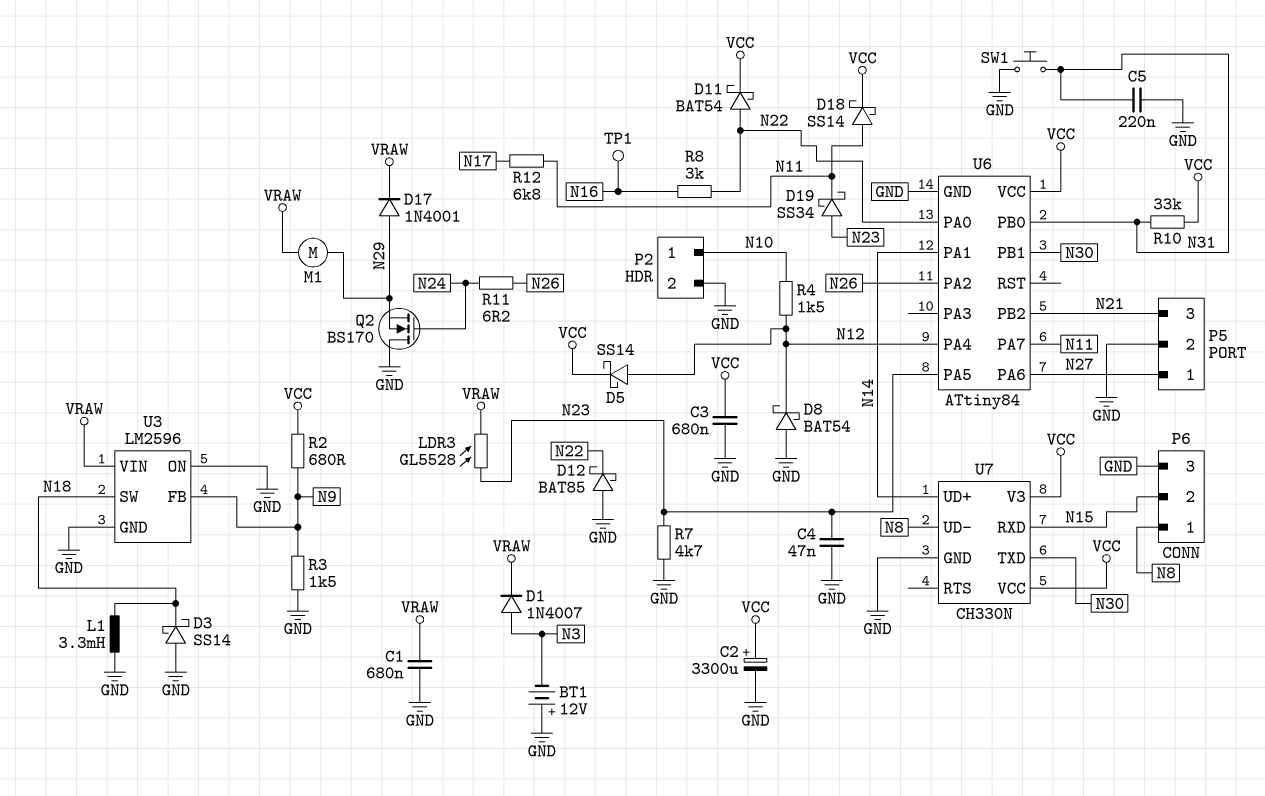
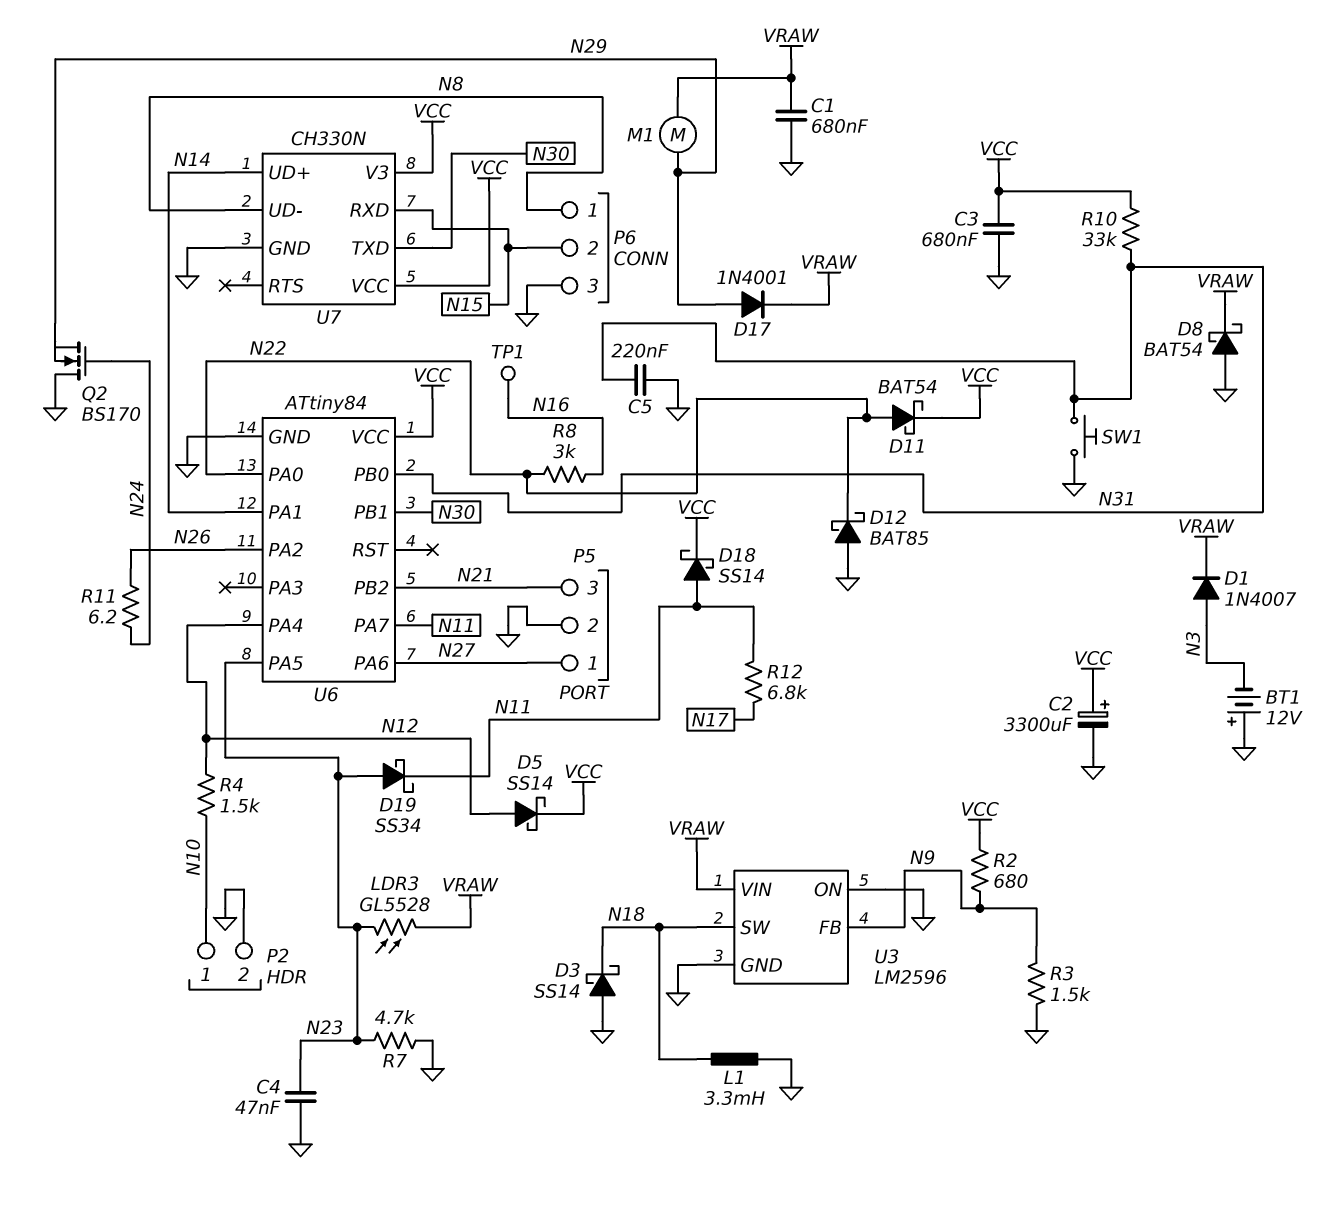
D8: schottky BAT54 (A GND, K N12) -> schottky BAT54 (A GND, K VRAW)

